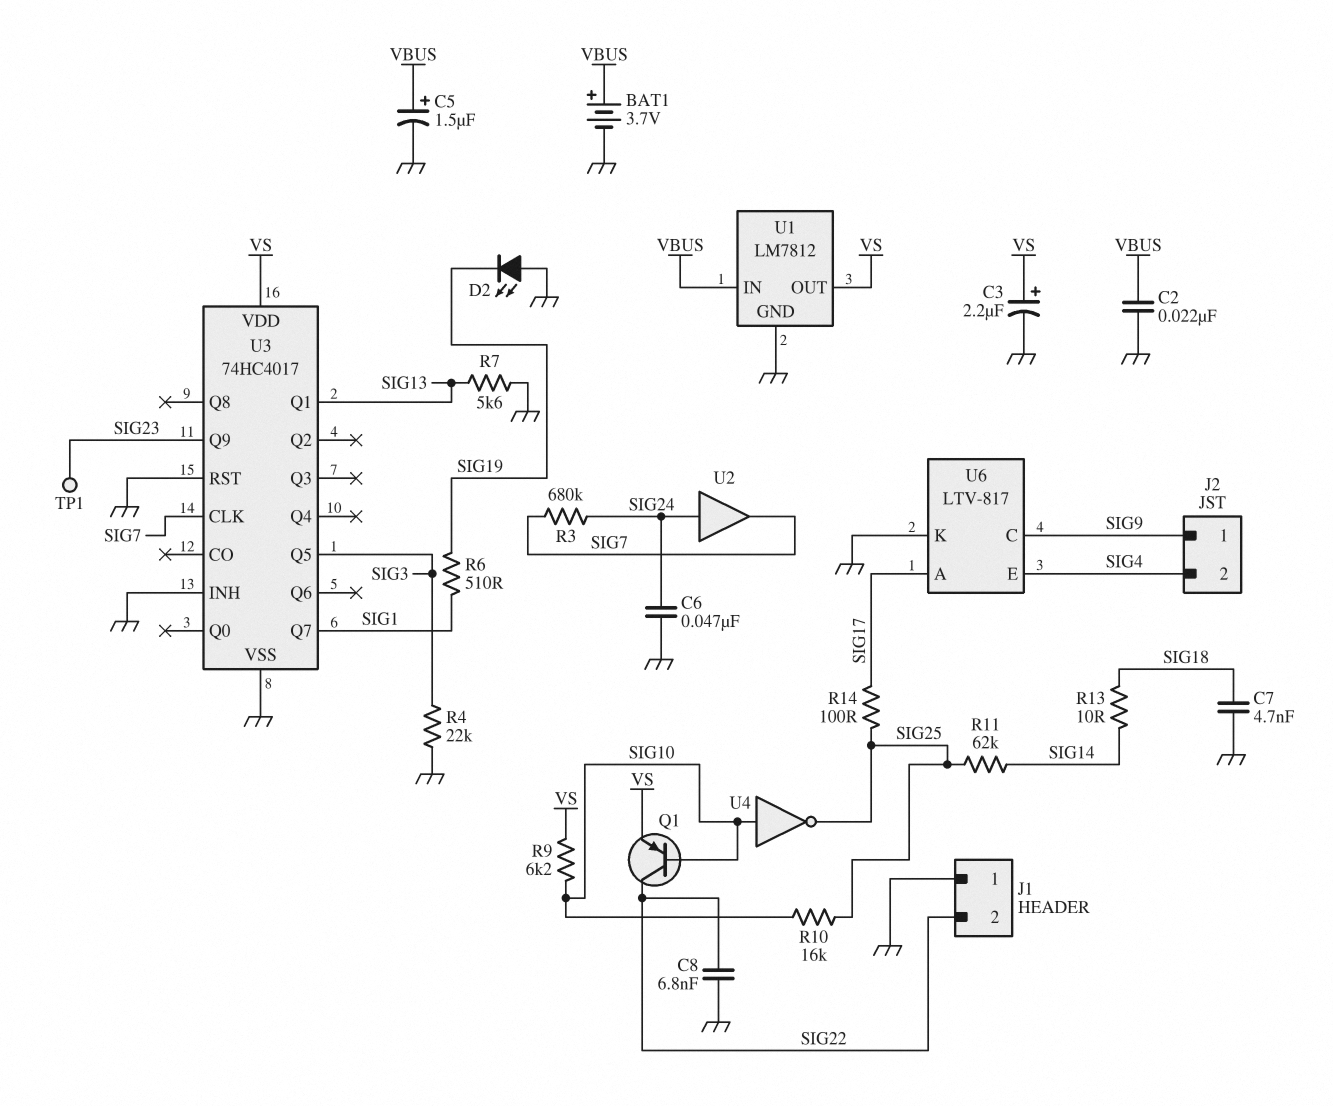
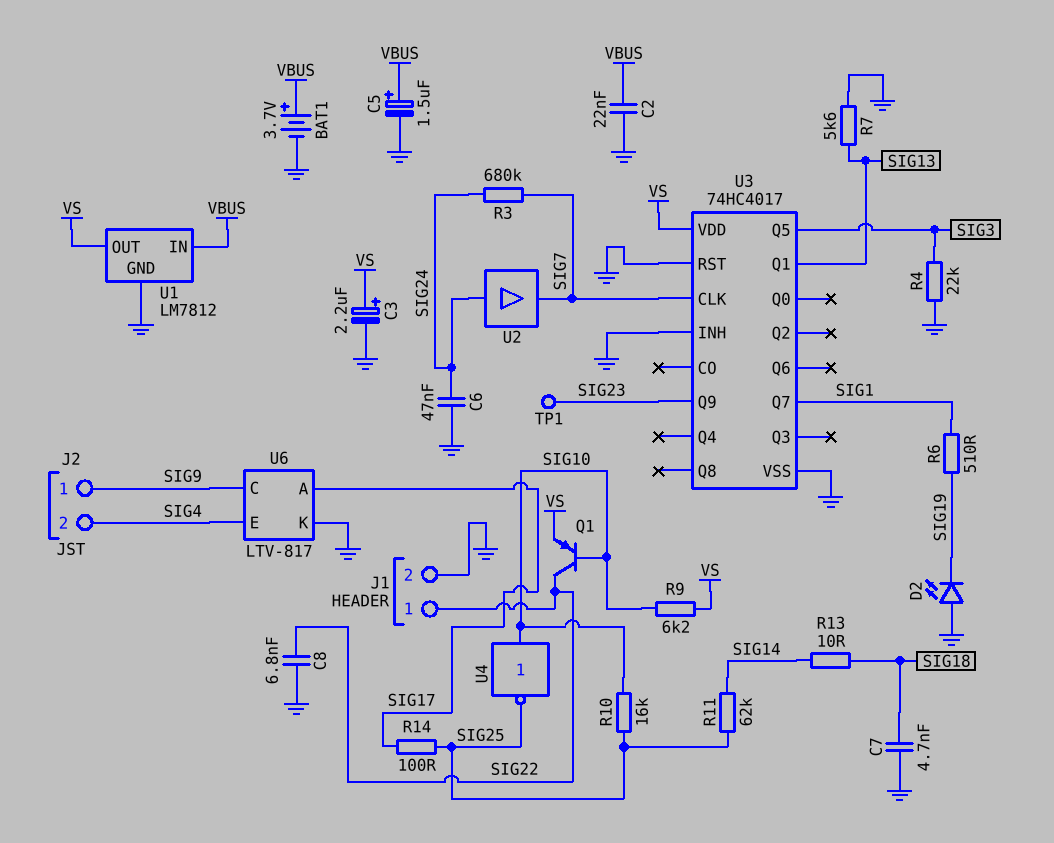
J1 pin 1: GND -> SIG22
J1 pin 2: SIG22 -> GND

